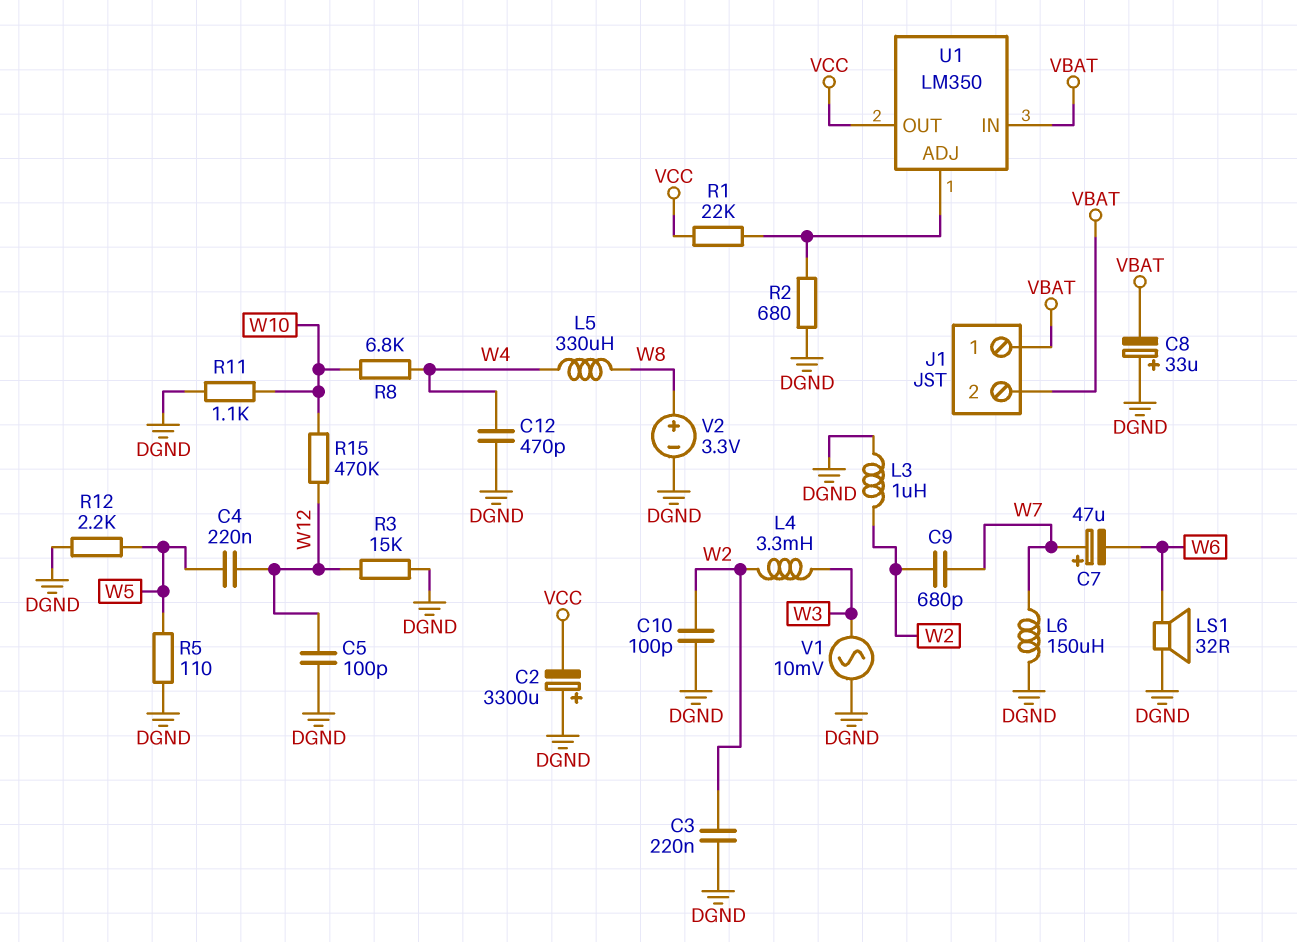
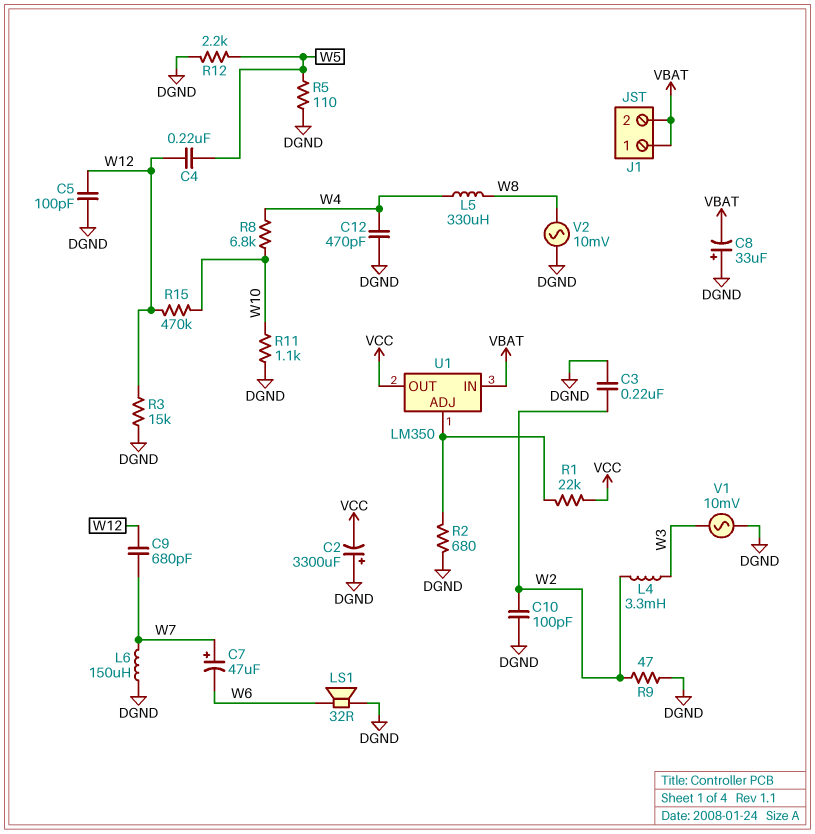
C9: 680pF (W2, W7) -> 680pF (W7, W12)
L3: 1uH (DGND, W2) -> none
R9: none -> 47 (DGND, W2)
V2: 3.3V (plus W8, minus DGND) -> AC 10mV (DGND, W8)

